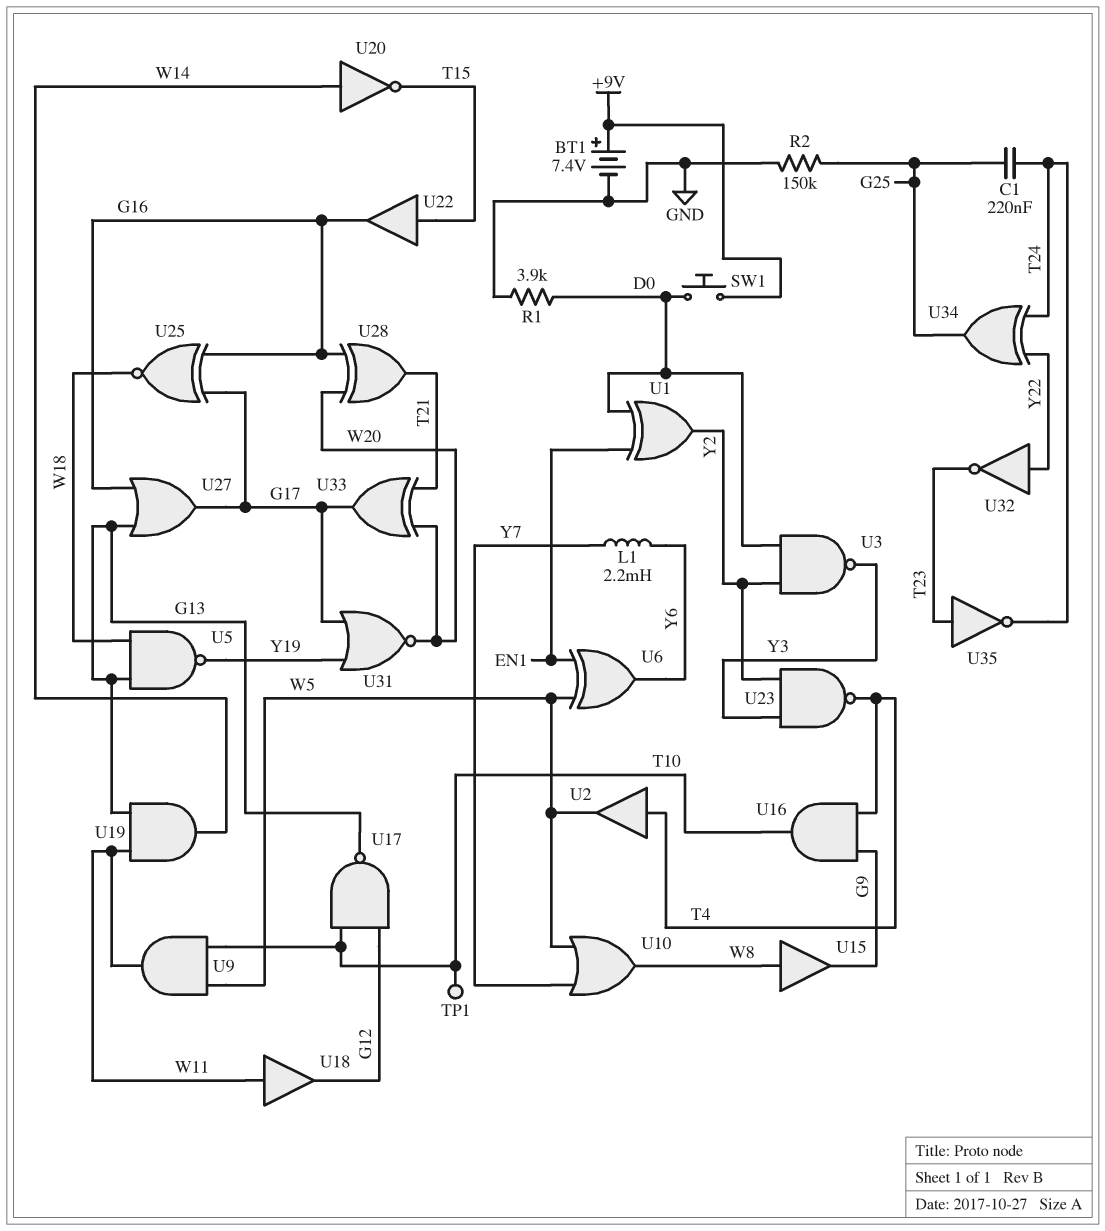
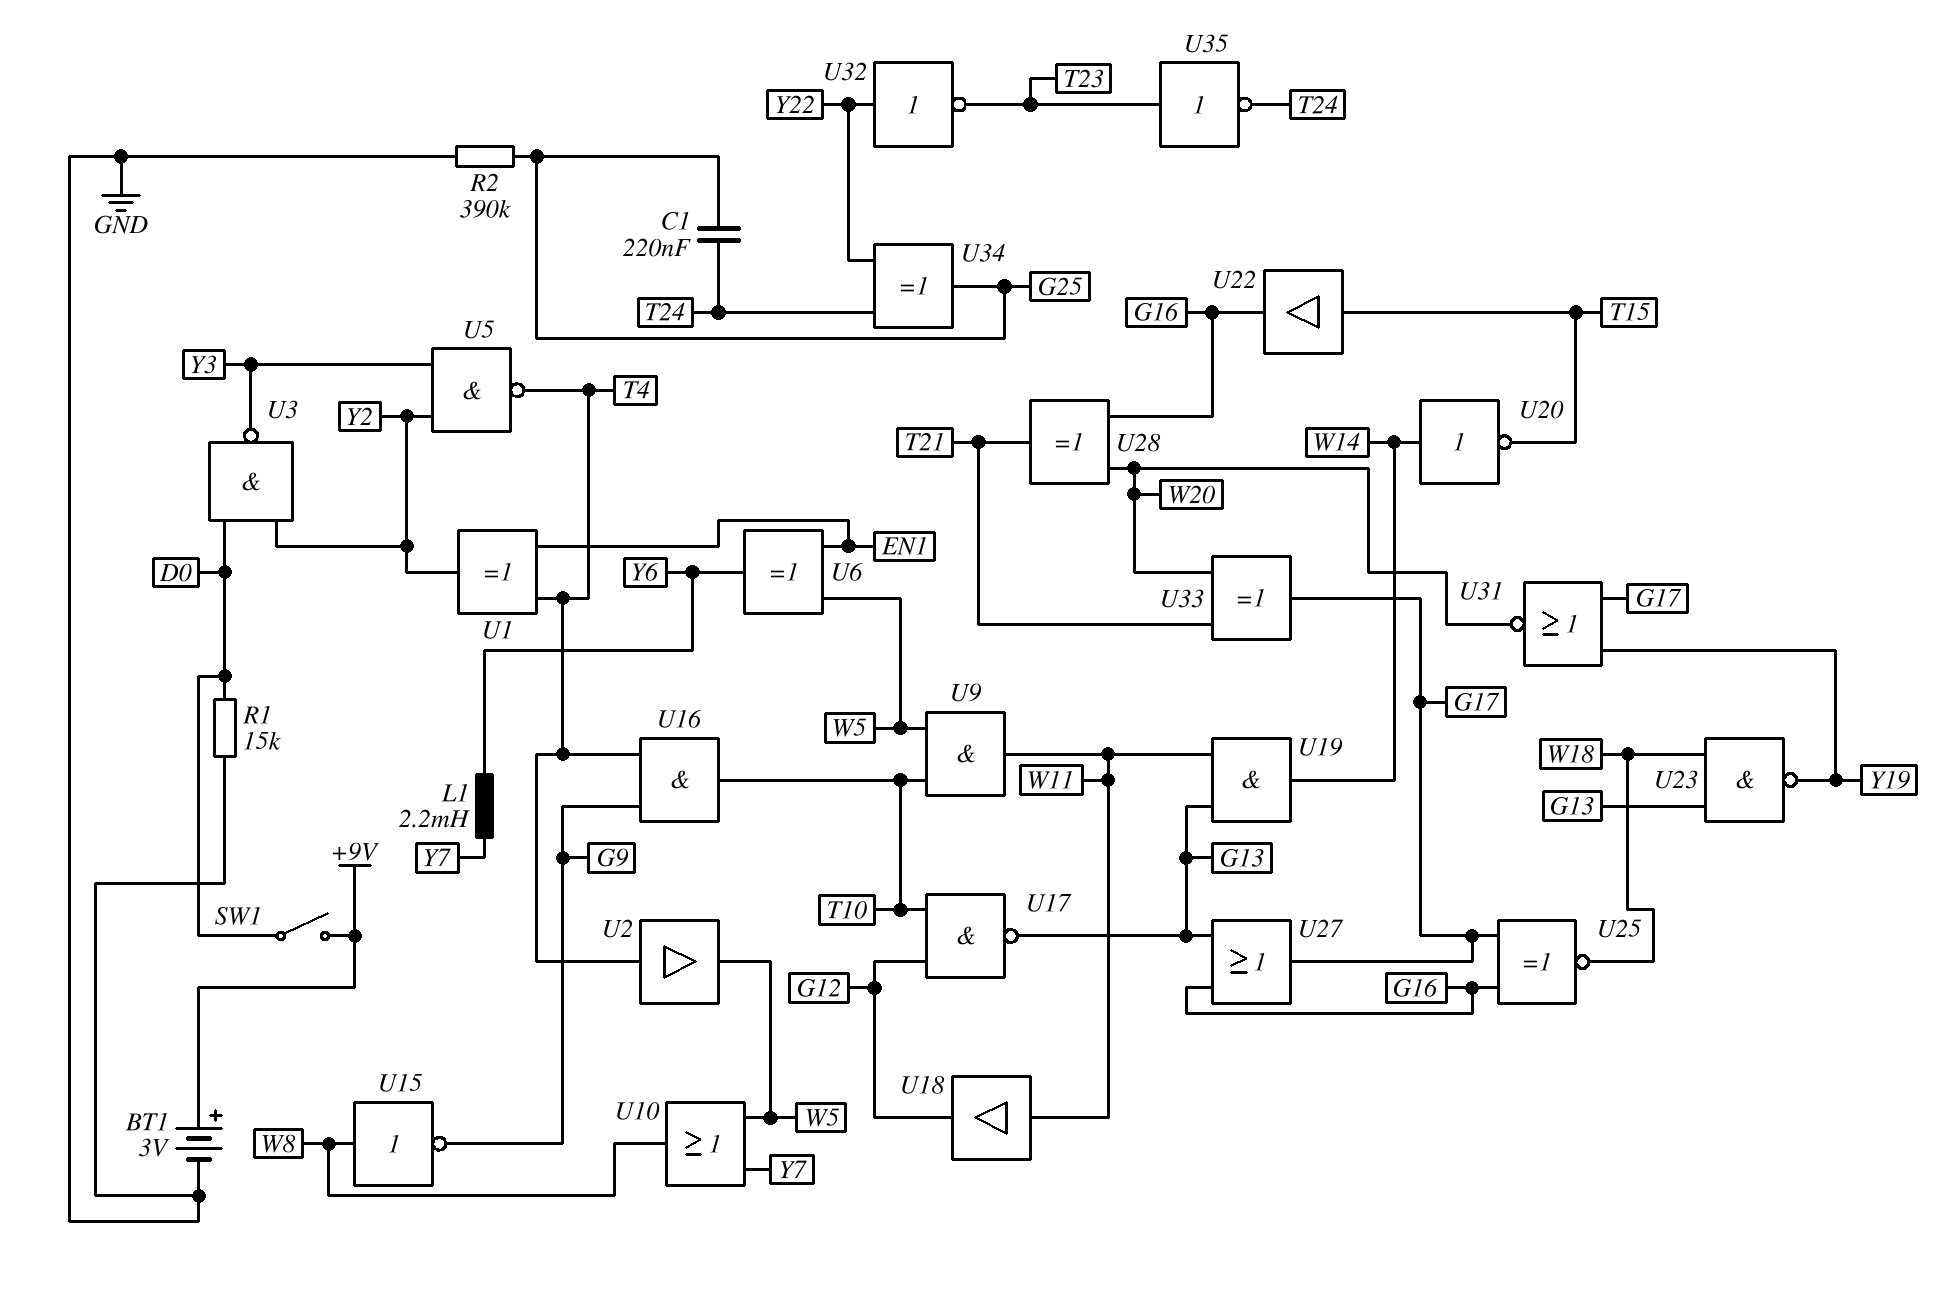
BT1: 7.4V (plus +9V, minus GND) -> 3V (plus +9V, minus GND)
R1: 3.9k (D0, GND) -> 15k (D0, GND)
R2: 150k (G25, GND) -> 390k (G25, GND)
SW1: button (+9V, D0) -> switch (+9V, D0)
TP1: test point (T10) -> none
U1: XOR (in D0, in EN1, out Y2) -> XOR (in EN1, in T4, out Y2)
U5: NAND (in G13, in W18, out Y19) -> NAND (in Y2, in Y3, out T4)
U15: buffer (in W8, out G9) -> NOT (in W8, out G9)
U23: NAND (in Y2, in Y3, out T4) -> NAND (in G13, in W18, out Y19)

